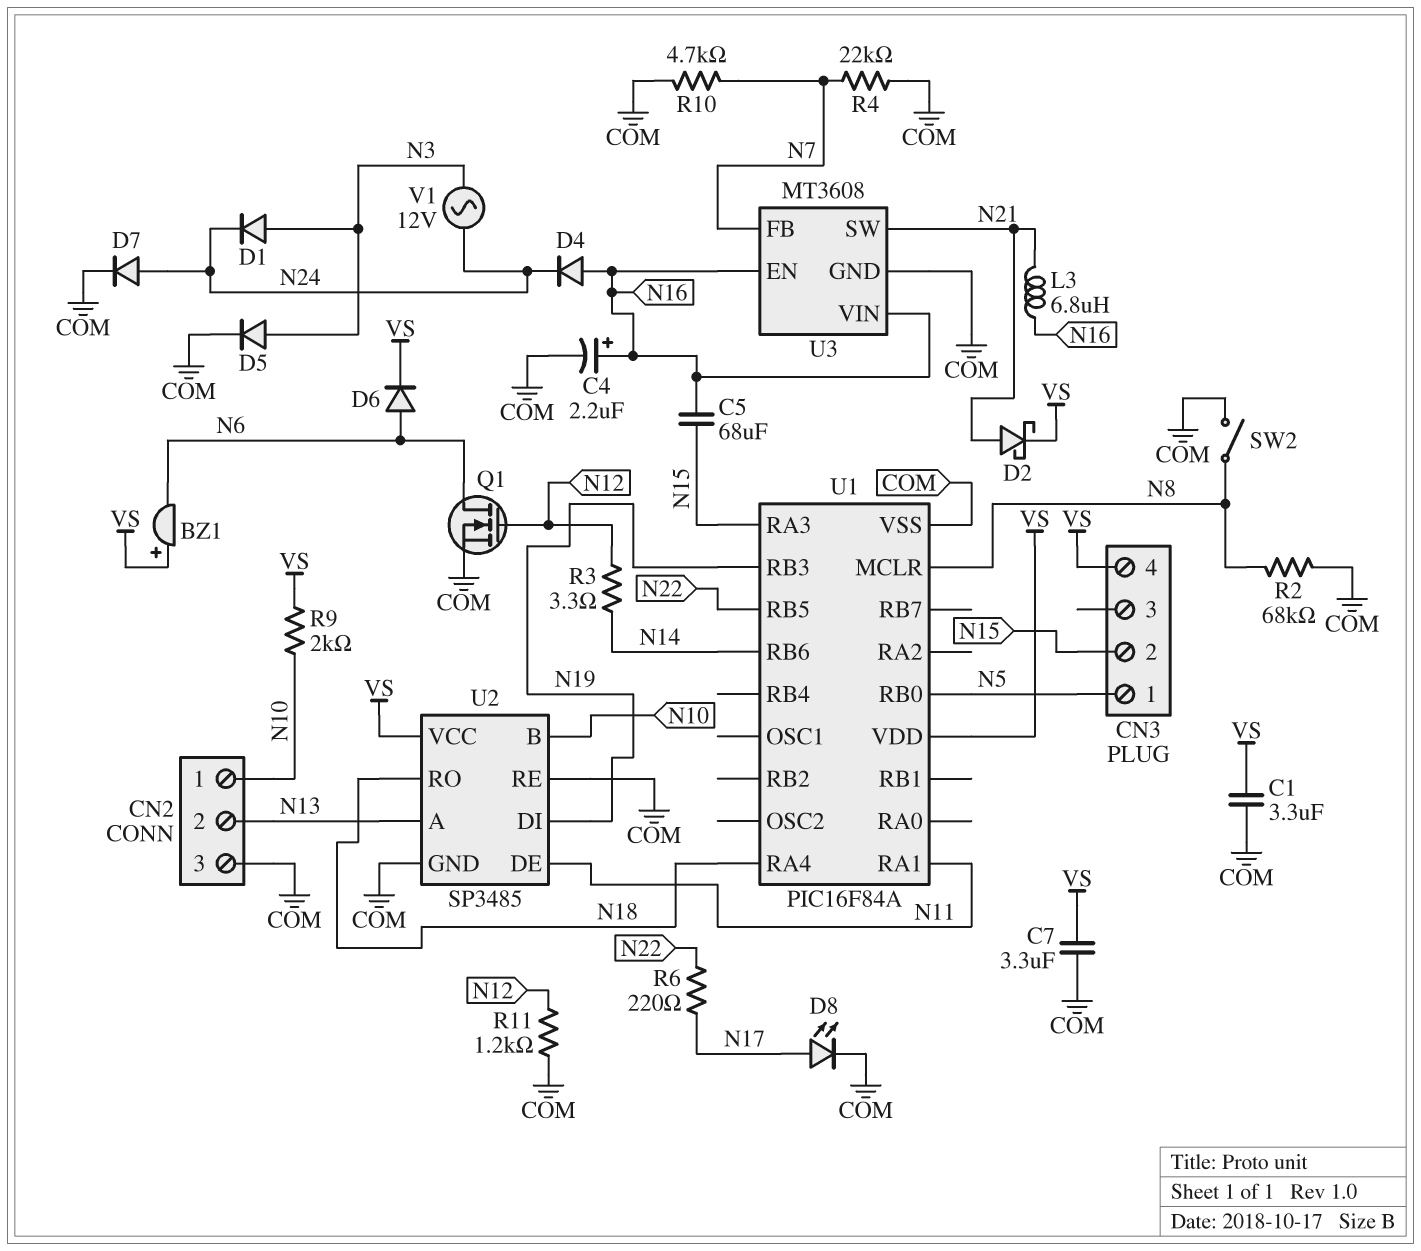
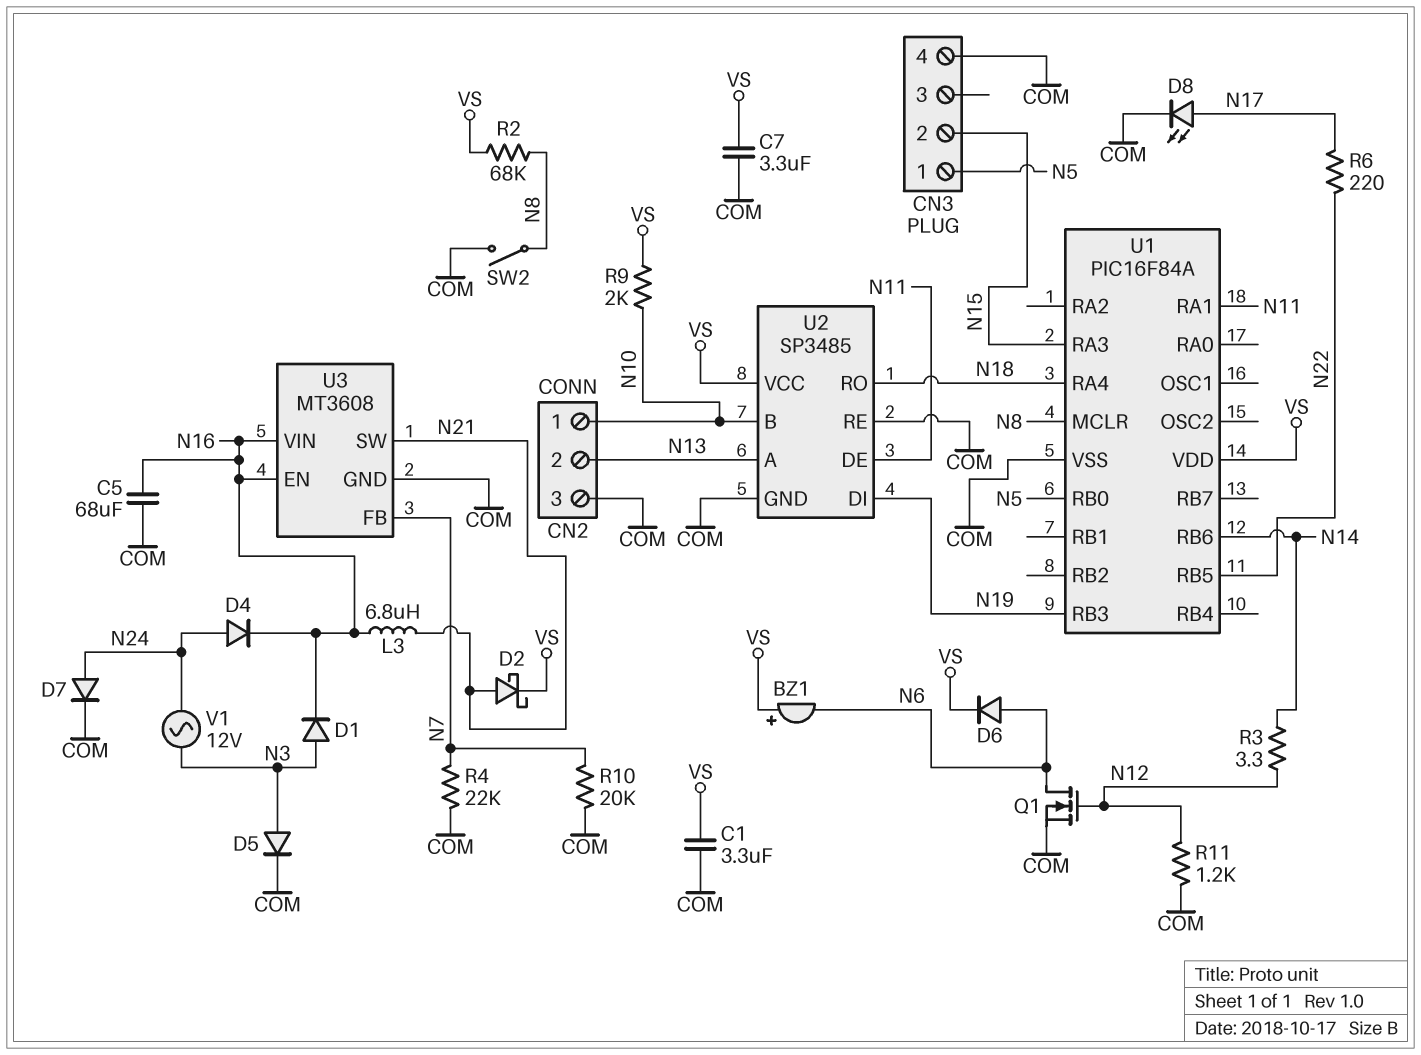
C4: 2.2uF (plus N16, minus COM) -> none
C5: 68uF (N15, N16) -> 68uF (COM, N16)
CN3 pin 4: VS -> COM
D1: diode (A N3, K N24) -> diode (A N3, K N16)
D4: diode (A N16, K N24) -> diode (A N24, K N16)
R2: 68k (COM, N8) -> 68k (N8, VS)
R10: 4.7k (COM, N7) -> 20k (COM, N7)

